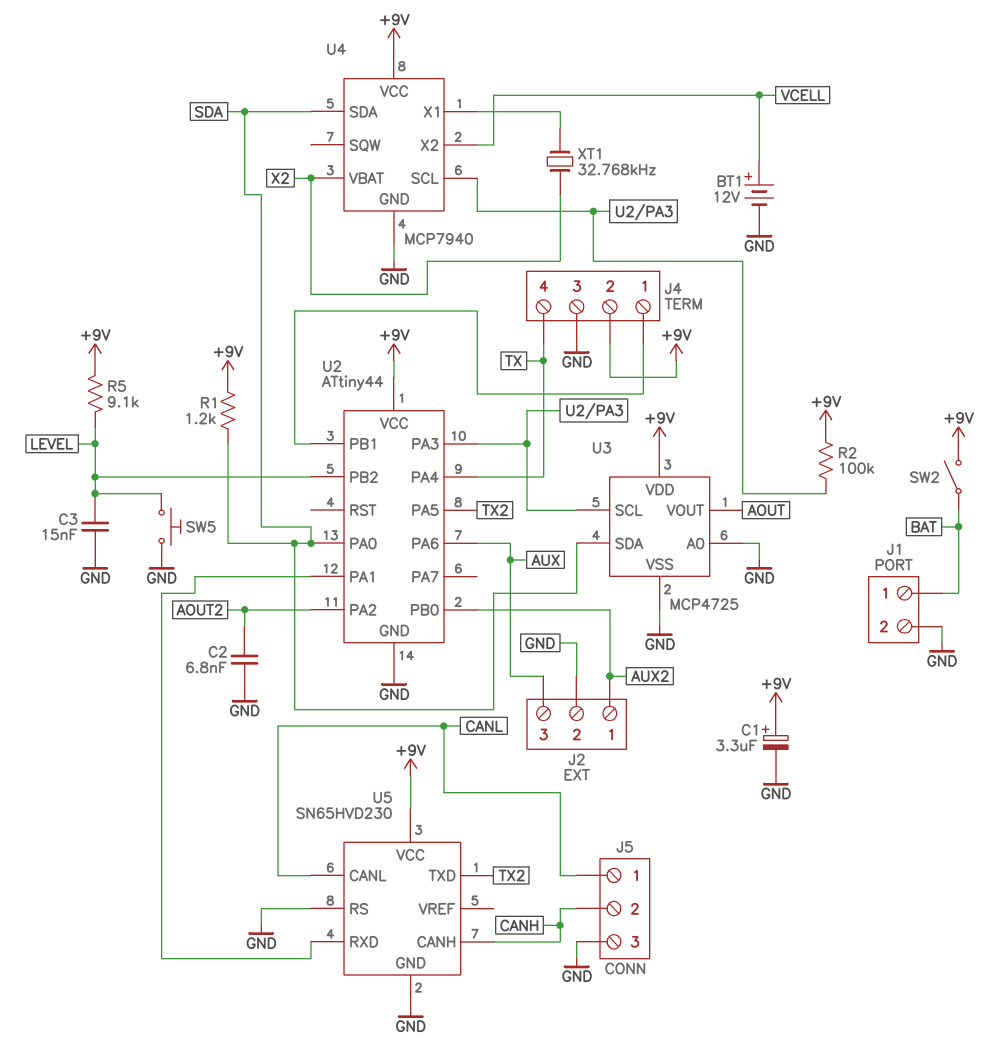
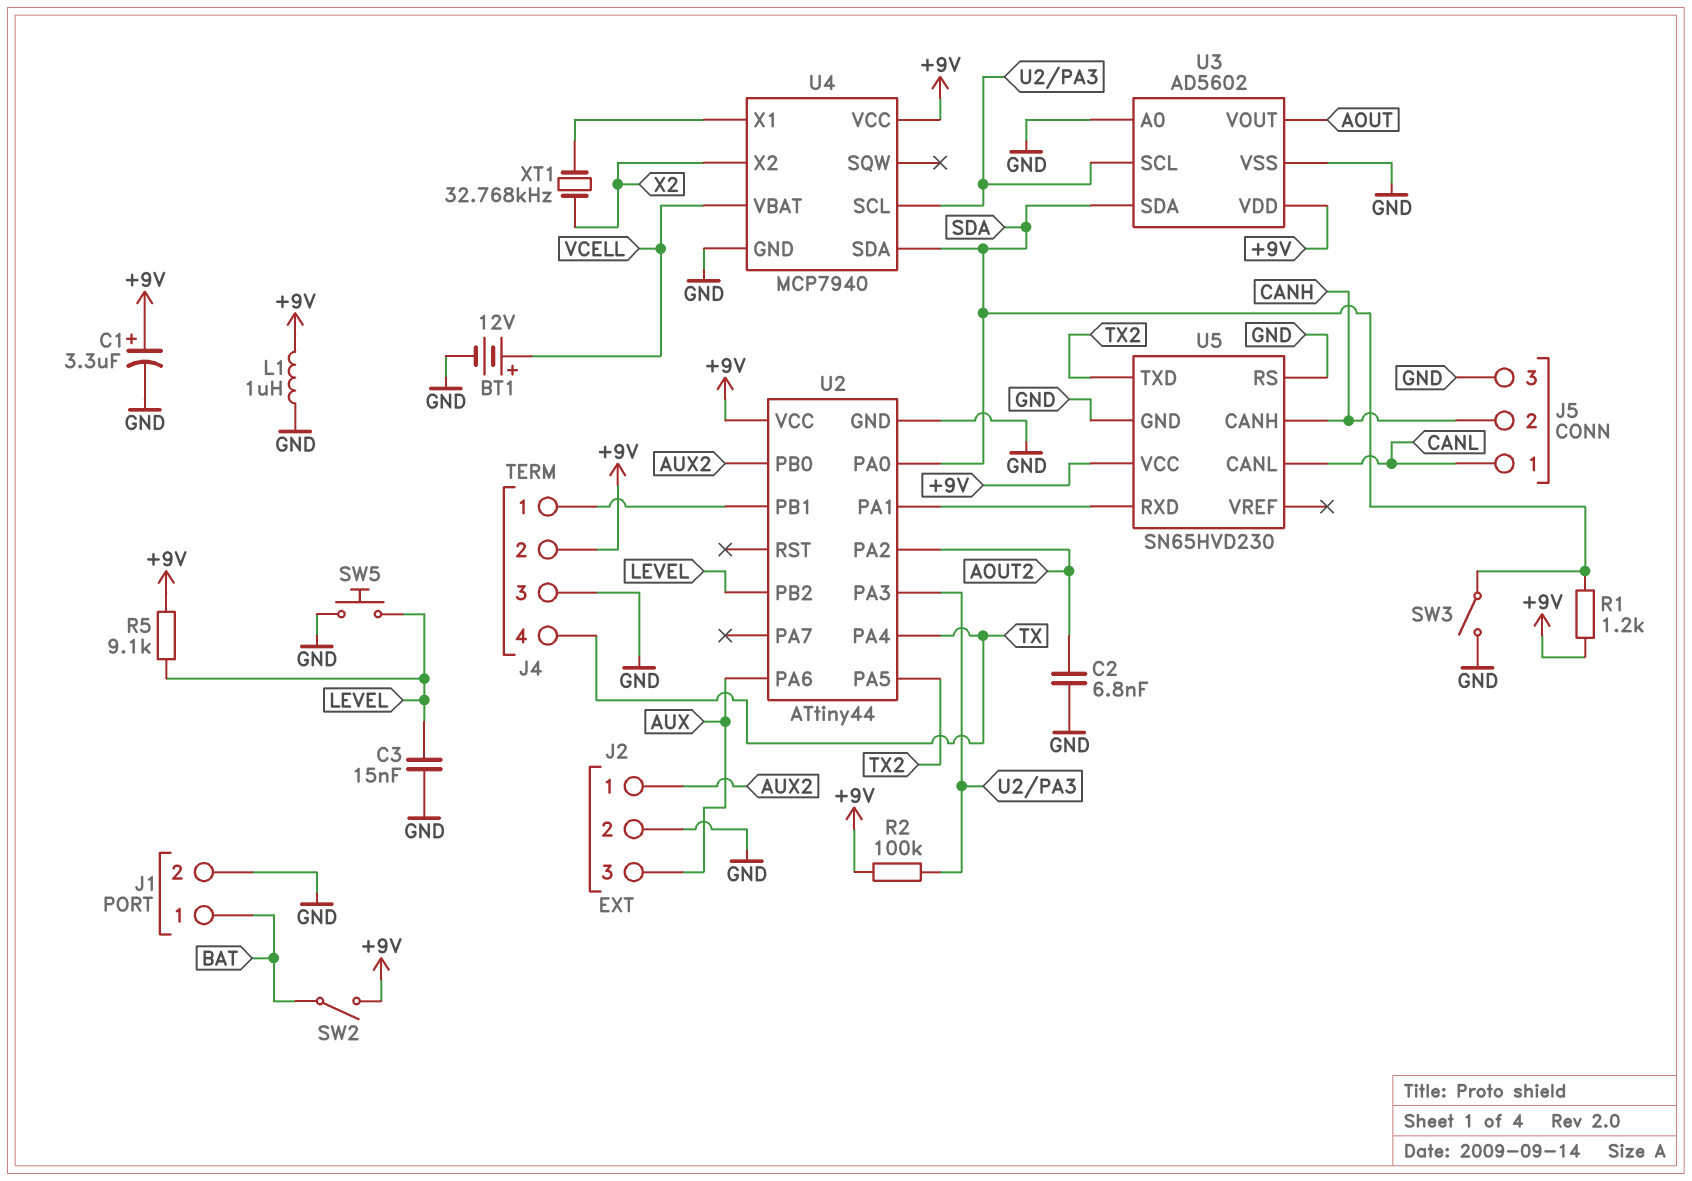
L1: none -> 1uH (+9V, GND)
SW3: none -> switch (GND, SDA)
U3: MCP4725 -> AD5602
U4 pin VBAT: X2 -> VCELL
U4 pin X2: VCELL -> X2

